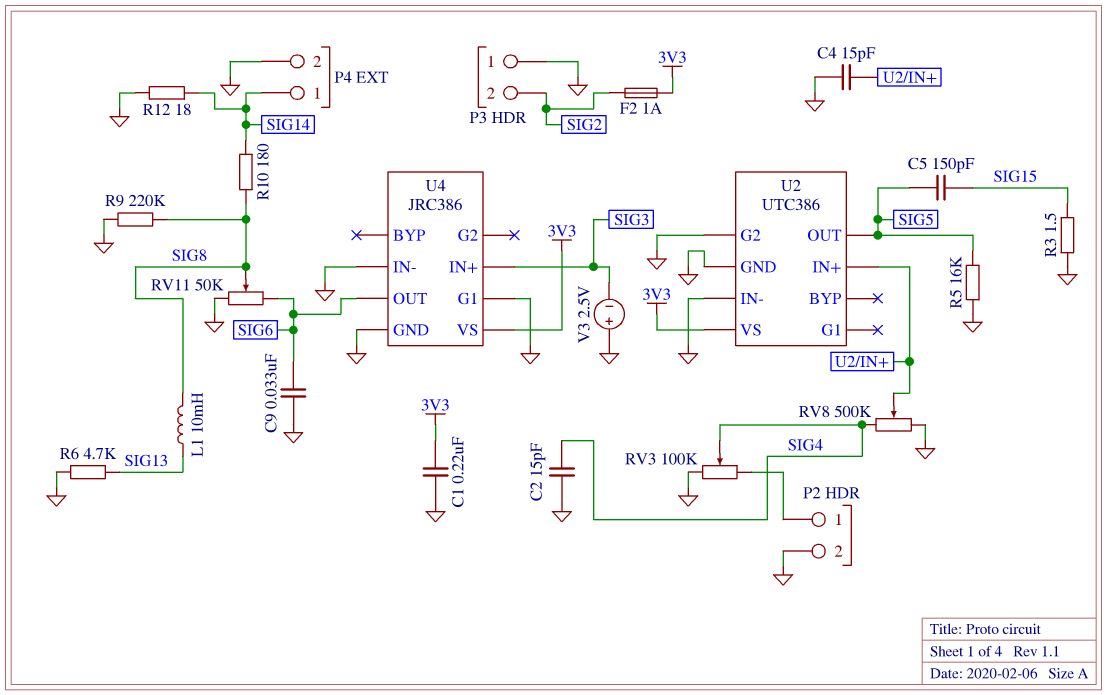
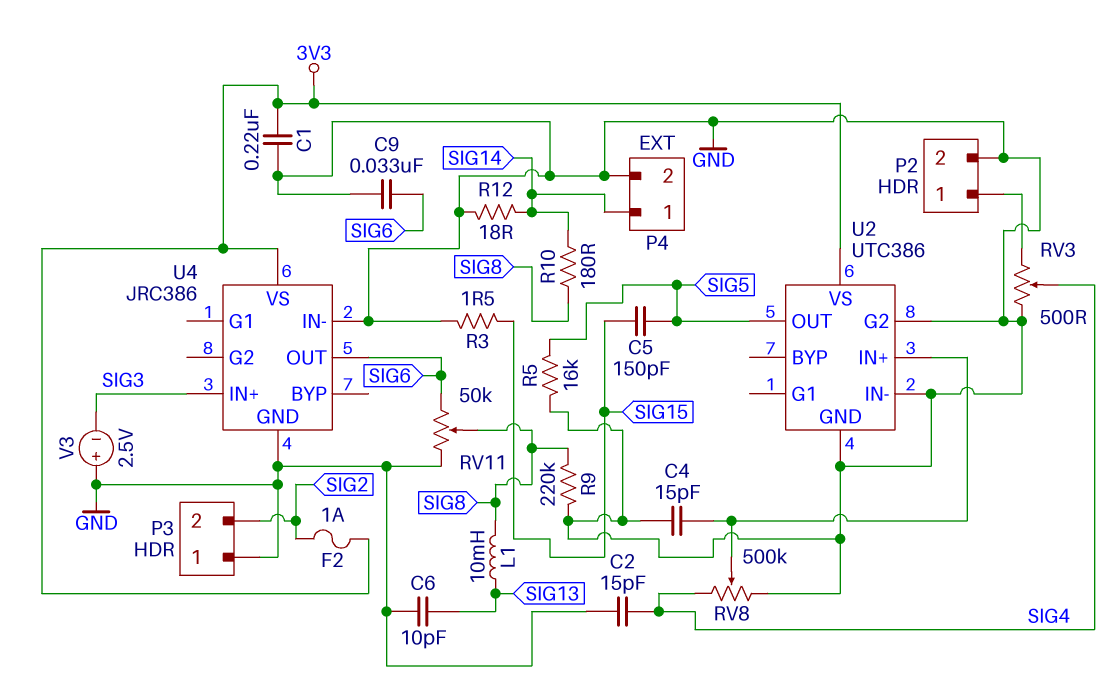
C6: none -> 10pF (GND, SIG13)
R6: 4.7k (GND, SIG13) -> none
RV3: 100k (GND, P2/1, wiper SIG4) -> 500 (GND, P2/1, wiper SIG4)
U4 pin G1: GND -> none

